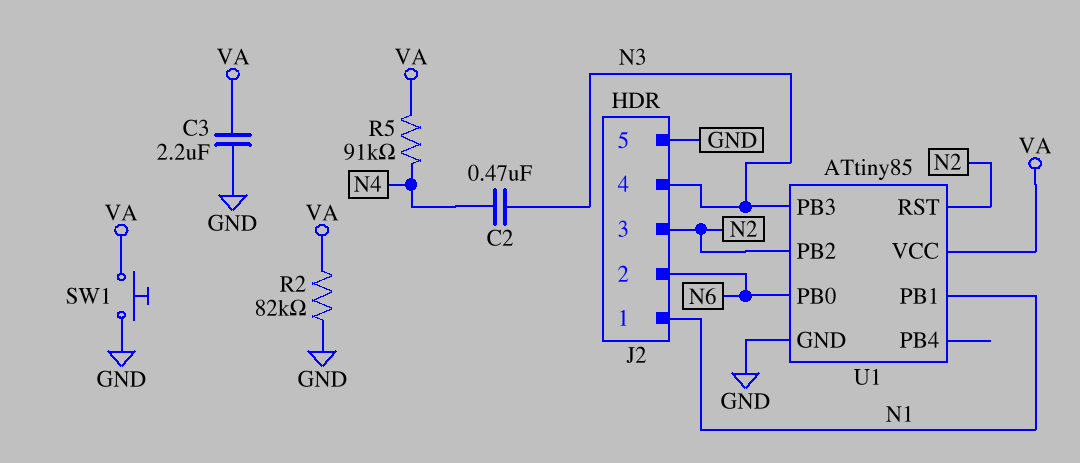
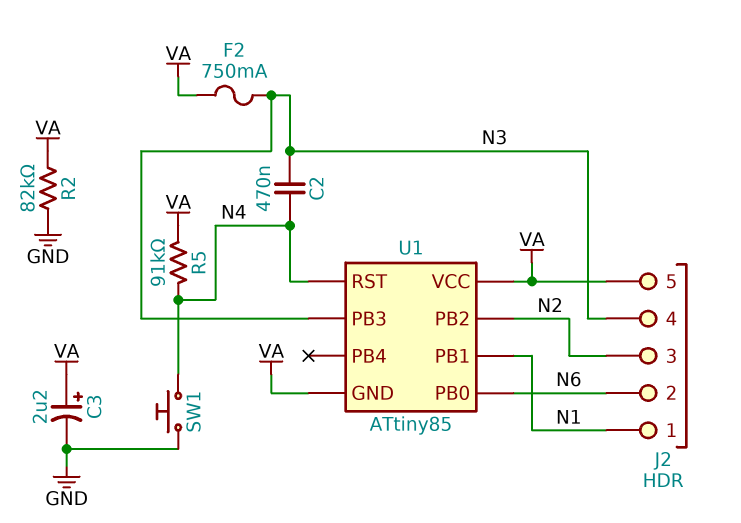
C3: 2.2uF (GND, VA) -> 2.2uF (plus VA, minus GND)
F2: none -> 750mA (N3, VA)
J2 pin 5: GND -> VA
SW1: button (GND, VA) -> button (GND, N4)
U1 pin GND: GND -> VA
U1 pin RST: N2 -> N4

